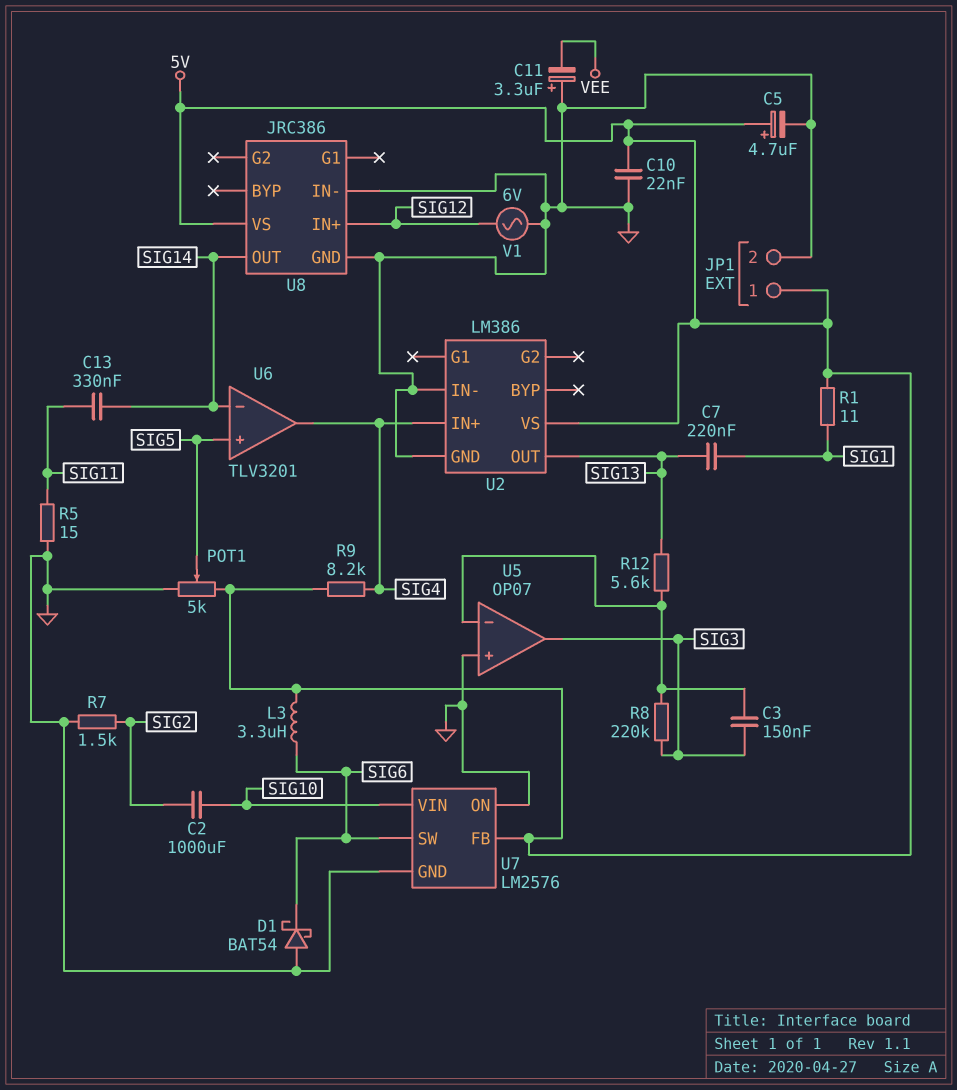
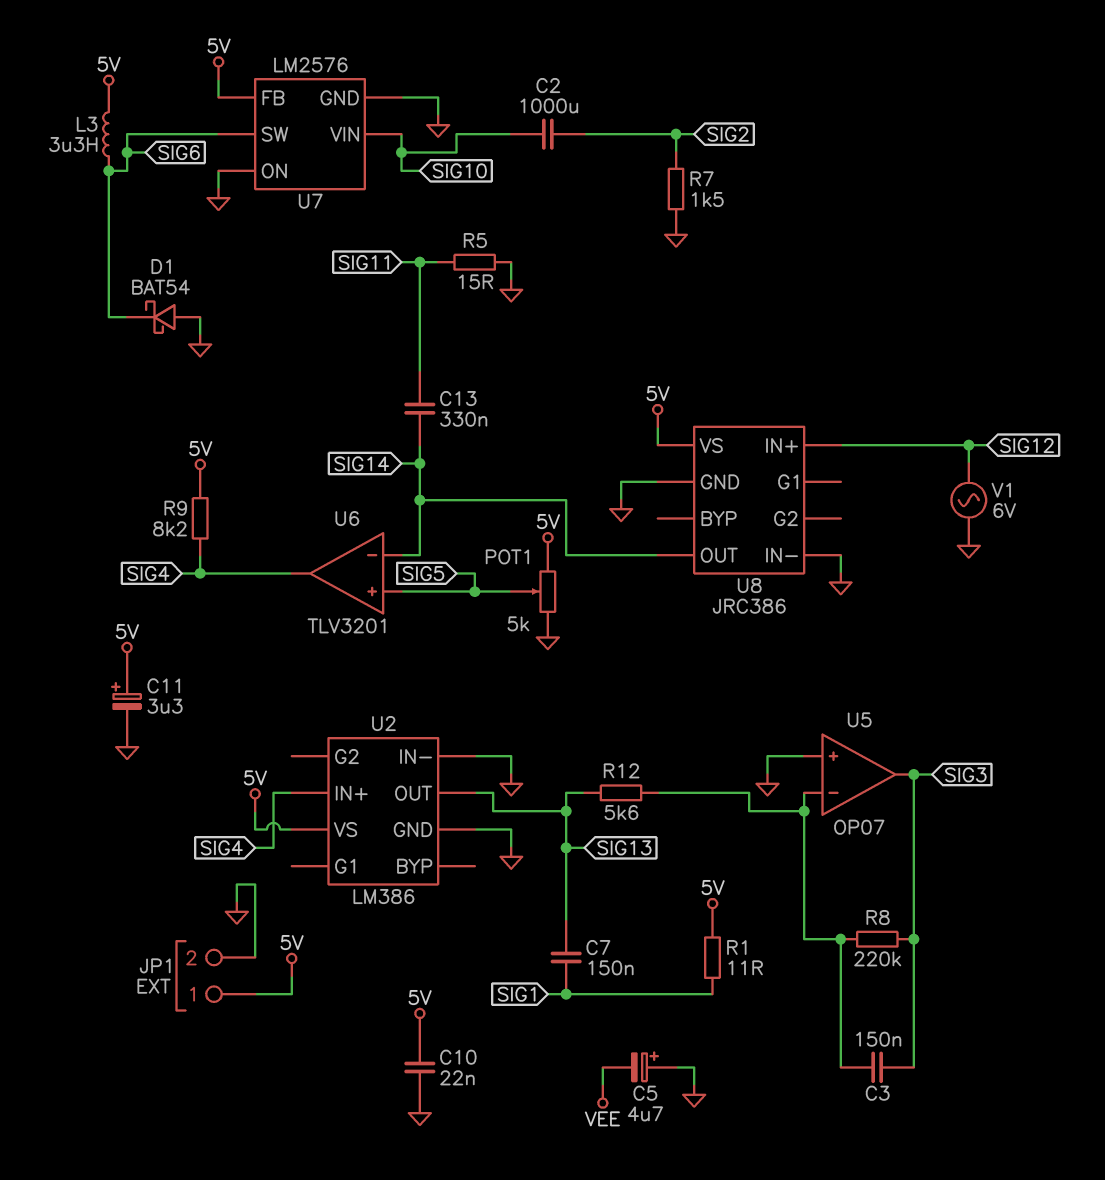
C5: 4.7uF (plus 5V, minus GND) -> 4.7uF (plus GND, minus VEE)
C7: 220nF (SIG1, SIG13) -> 150nF (SIG1, SIG13)
C11: 3.3uF (plus GND, minus VEE) -> 3.3uF (plus 5V, minus GND)

